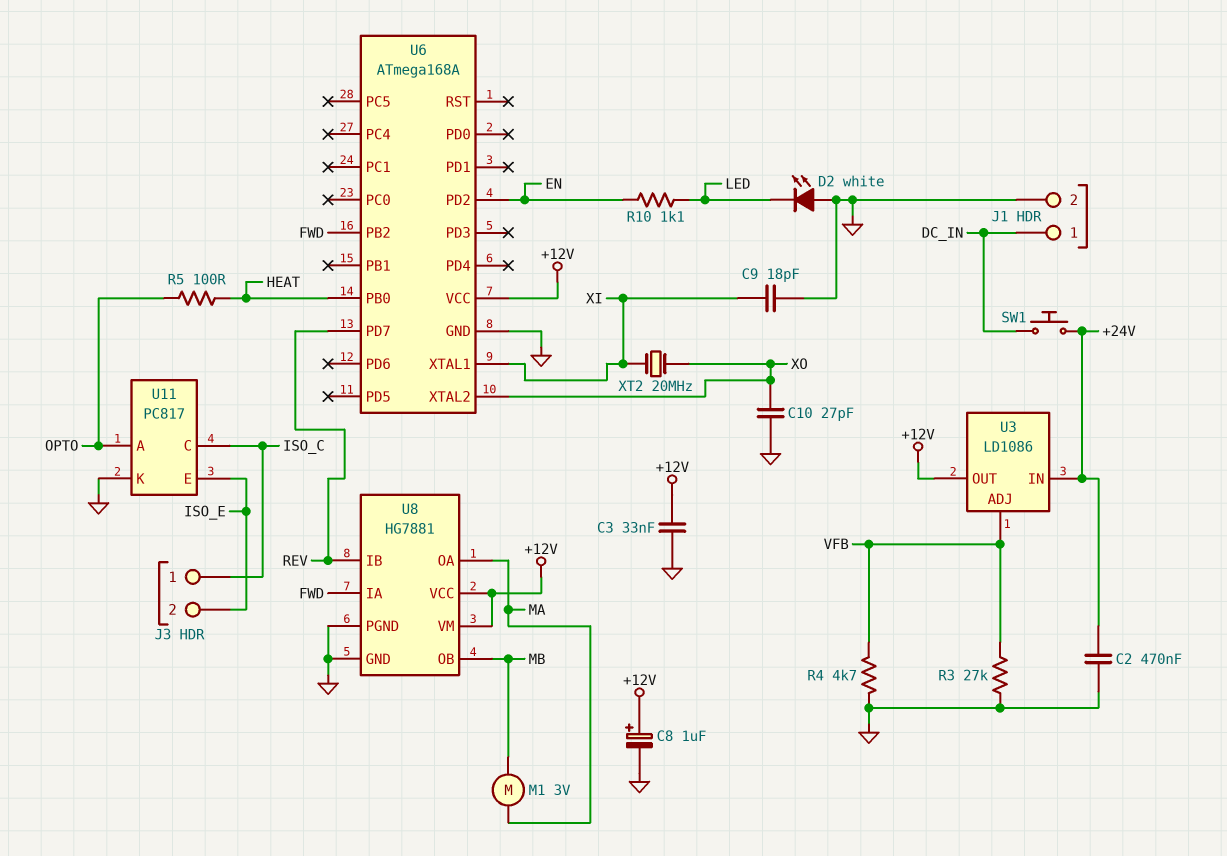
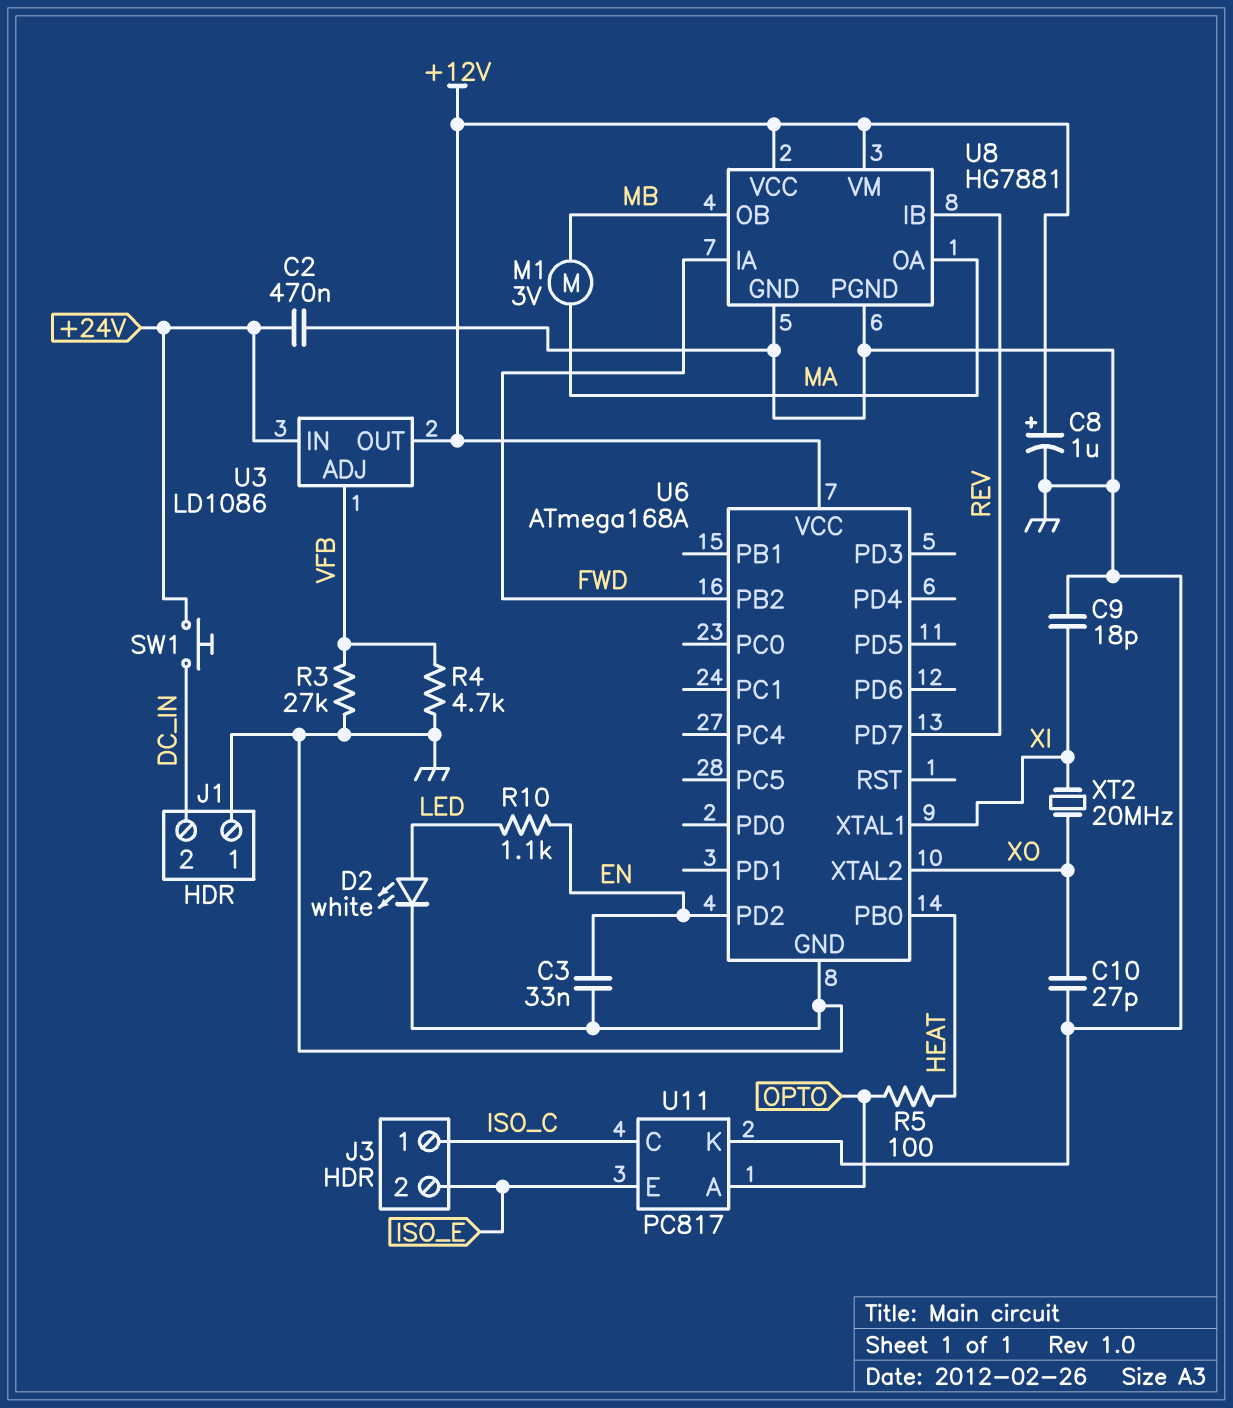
C3: 33nF (+12V, GND) -> 33nF (EN, GND)
D2: LED white (A GND, K LED) -> LED white (A LED, K GND)
J1 pin 1: DC_IN -> GND
J1 pin 2: GND -> DC_IN

